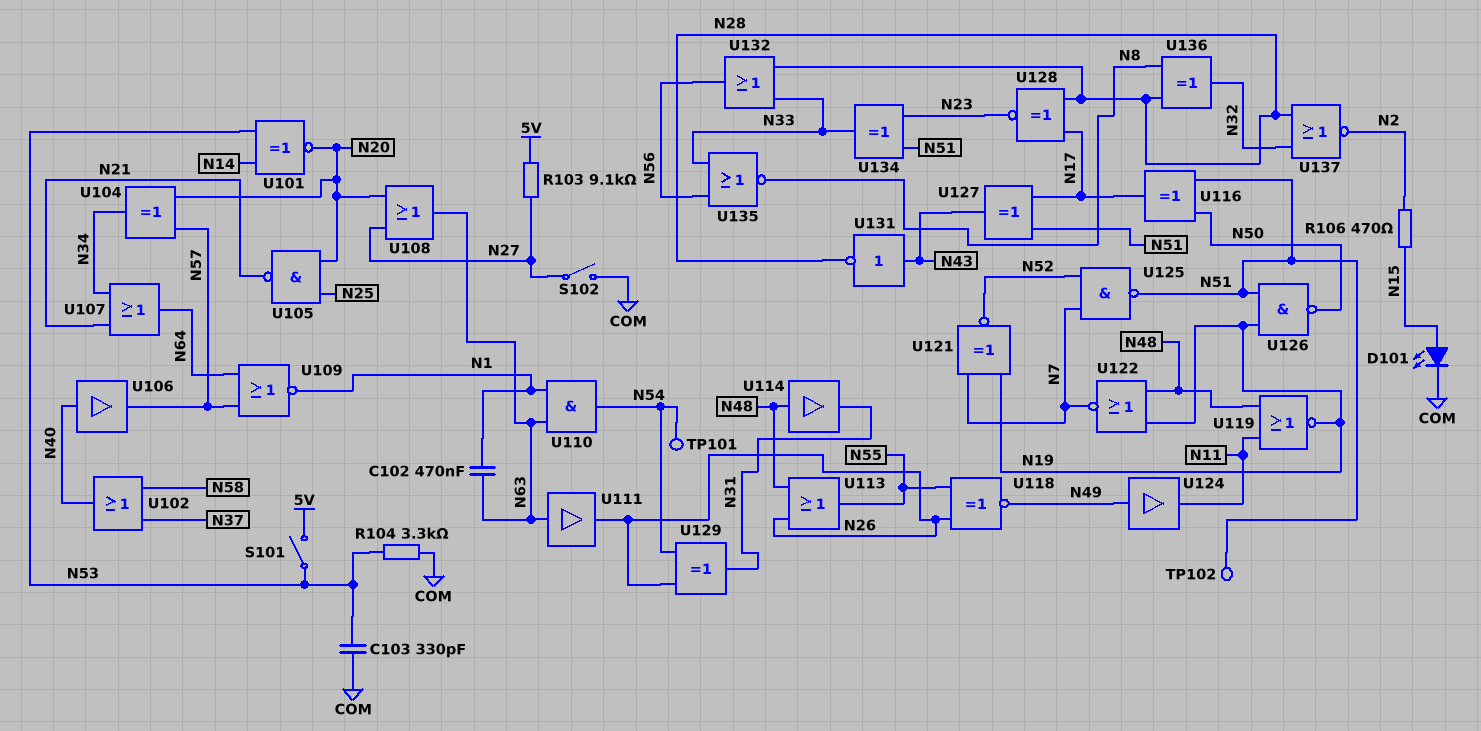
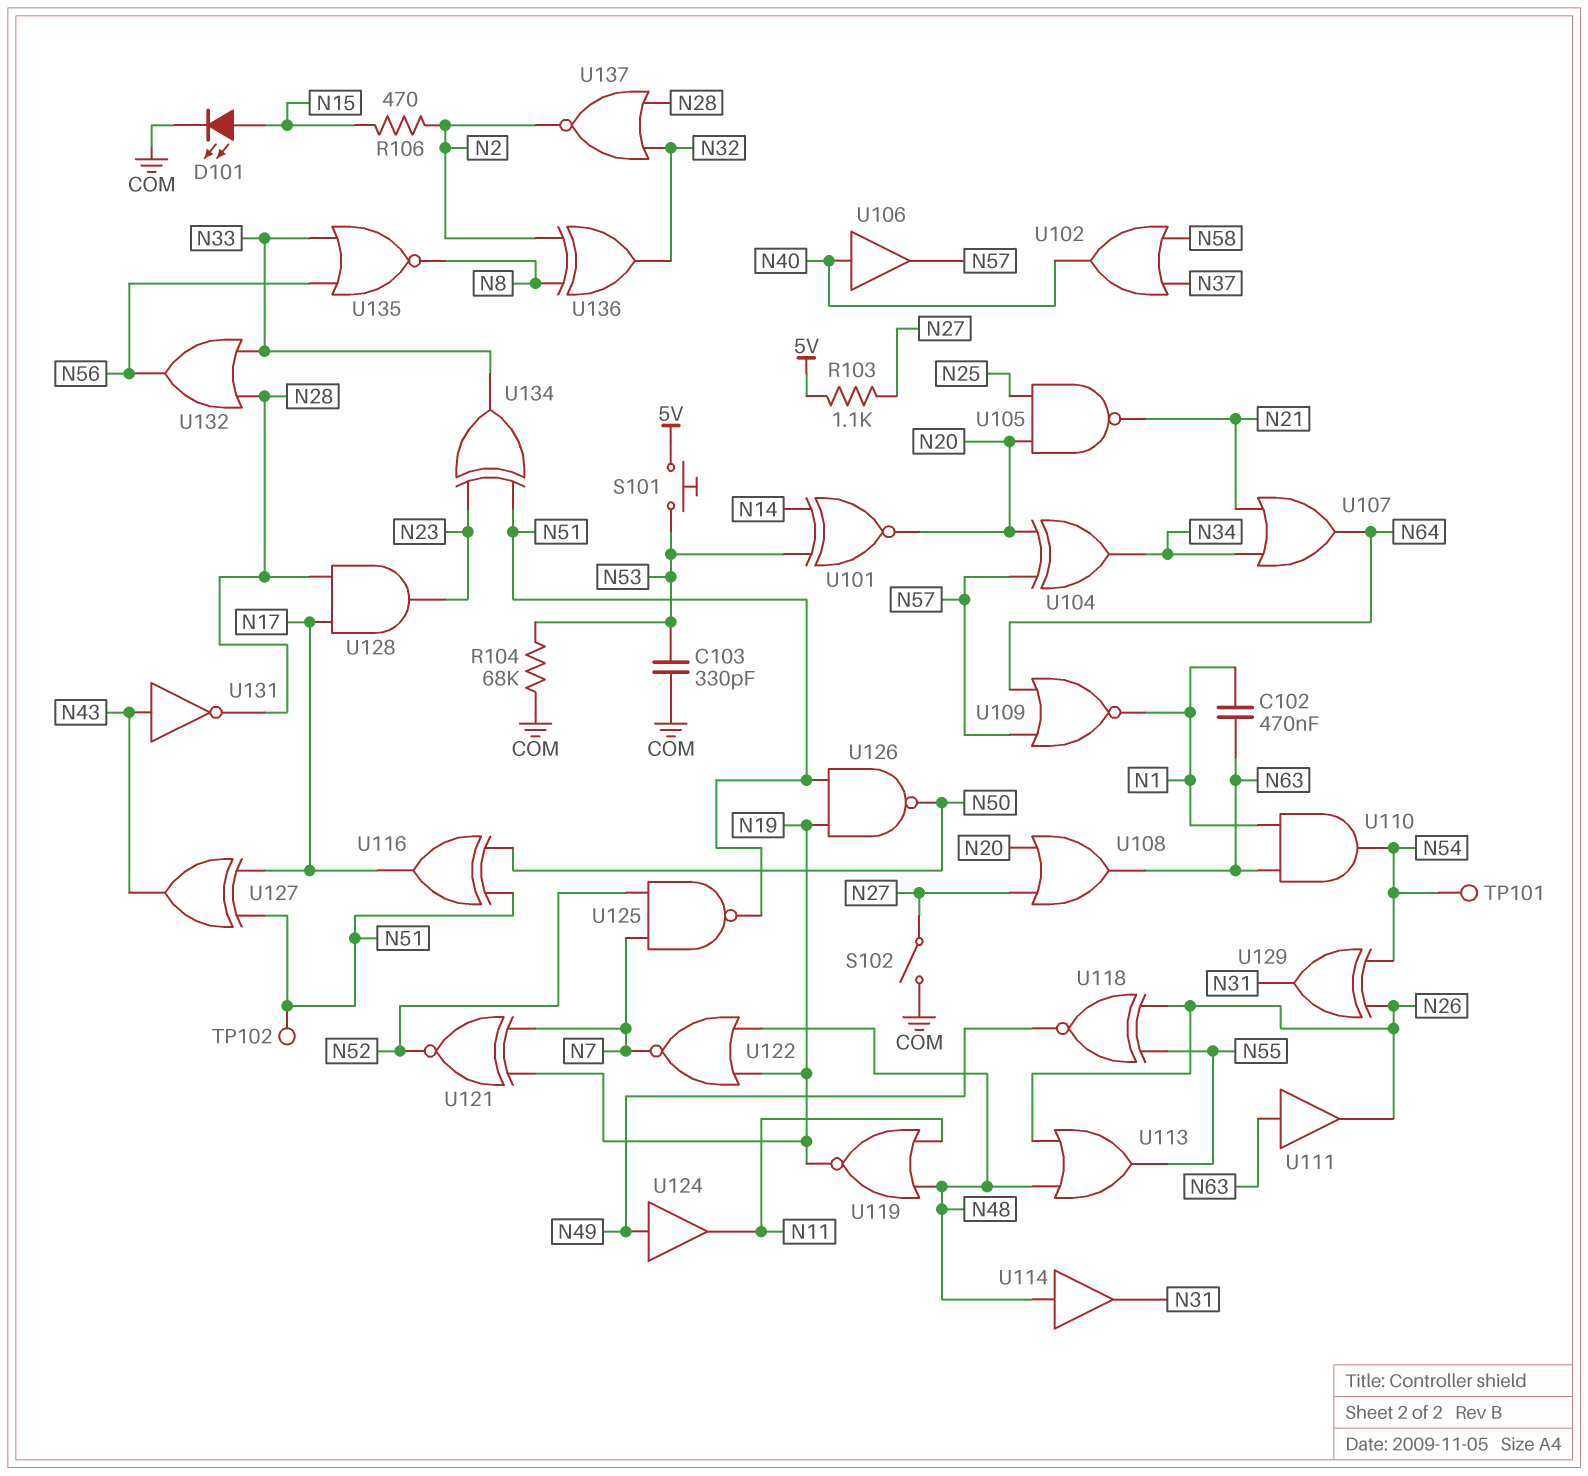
R103: 9.1k (5V, N27) -> 1.1k (5V, N27)
R104: 3.3k (COM, N53) -> 68k (COM, N53)
S101: switch (5V, N53) -> button (5V, N53)
U128: XNOR (in N17, in N28, out N23) -> AND (in N17, in N28, out N23)
U136: XOR (in N8, in N28, out N32) -> XOR (in N2, in N8, out N32)

